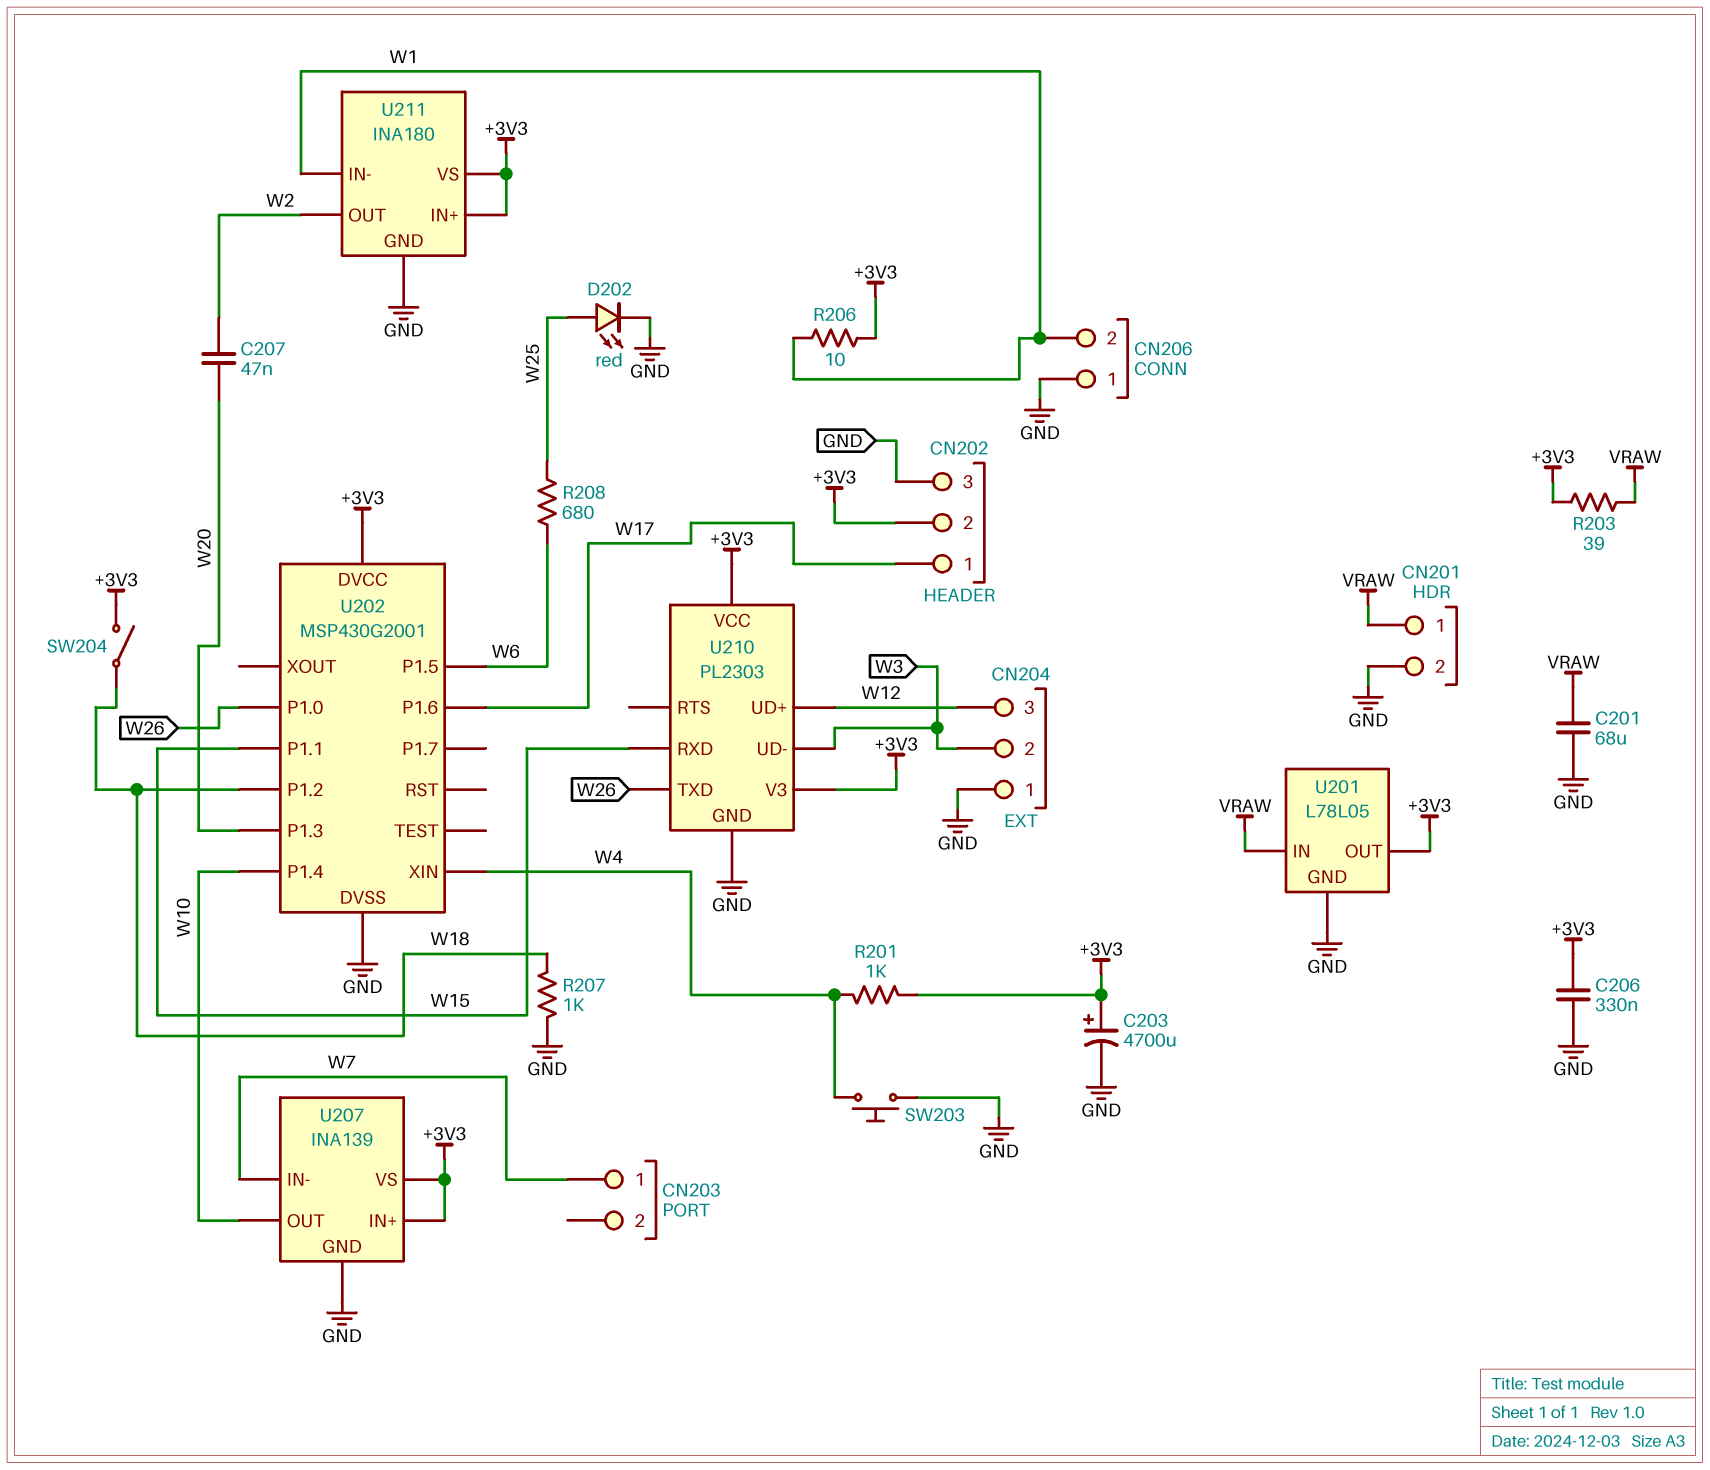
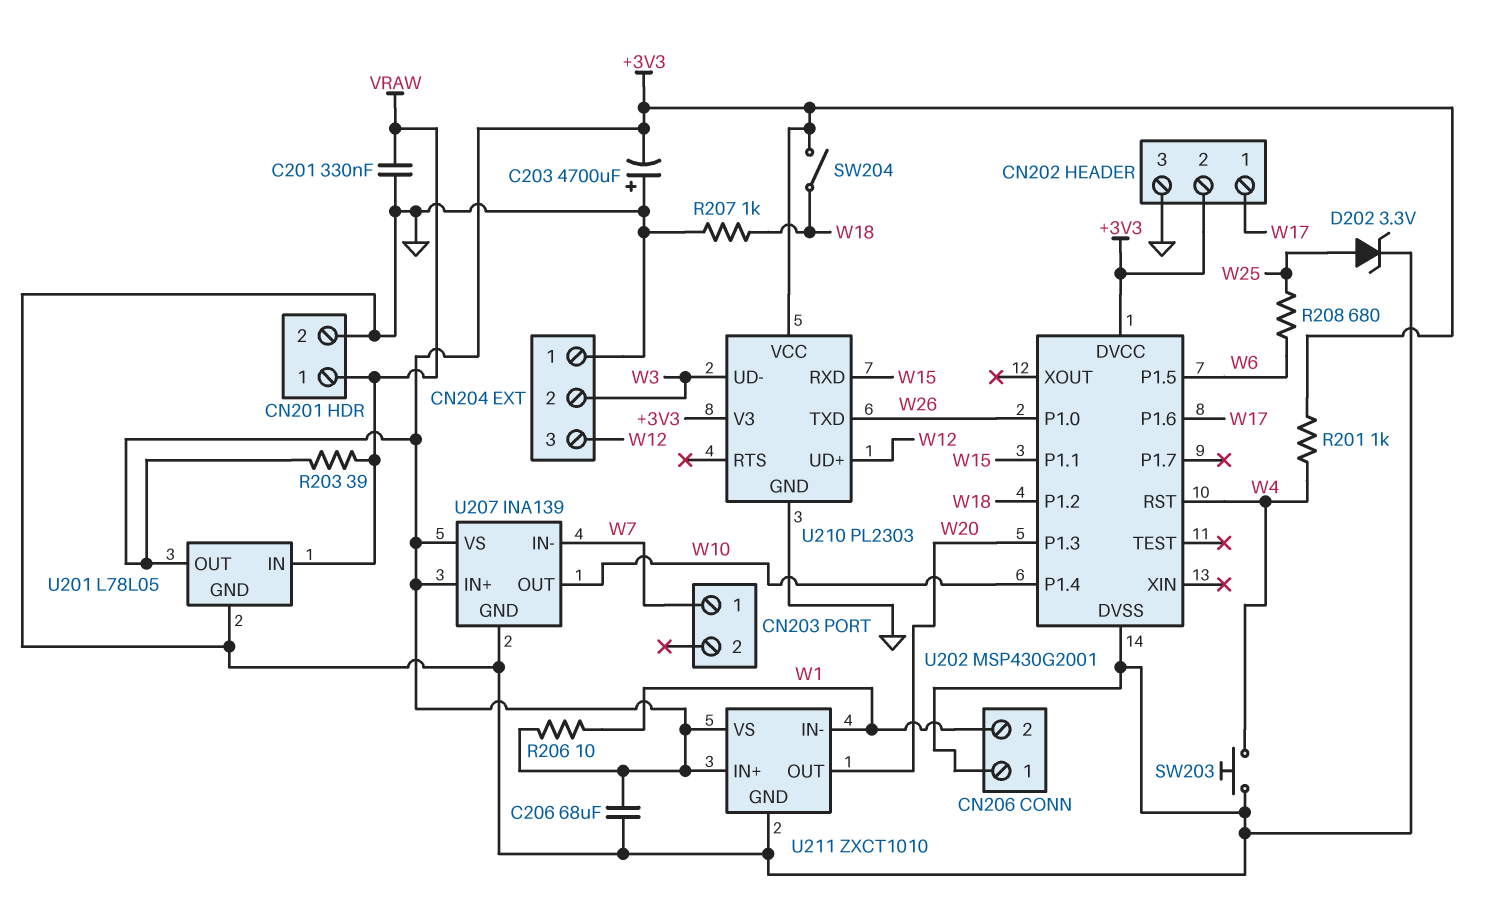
C201: 68uF (GND, VRAW) -> 330nF (GND, VRAW)
C203: 4700uF (plus +3V3, minus GND) -> 4700uF (plus GND, minus +3V3)
C206: 330nF (+3V3, GND) -> 68uF (+3V3, GND)
C207: 47nF (W2, W20) -> none
D202: LED red (A W25, K GND) -> zener 3.3V (A W25, K GND)
U202 pin RST: none -> W4
U202 pin XIN: W4 -> none
U211: INA180 -> ZXCT1010
U211 pin OUT: W2 -> W20

